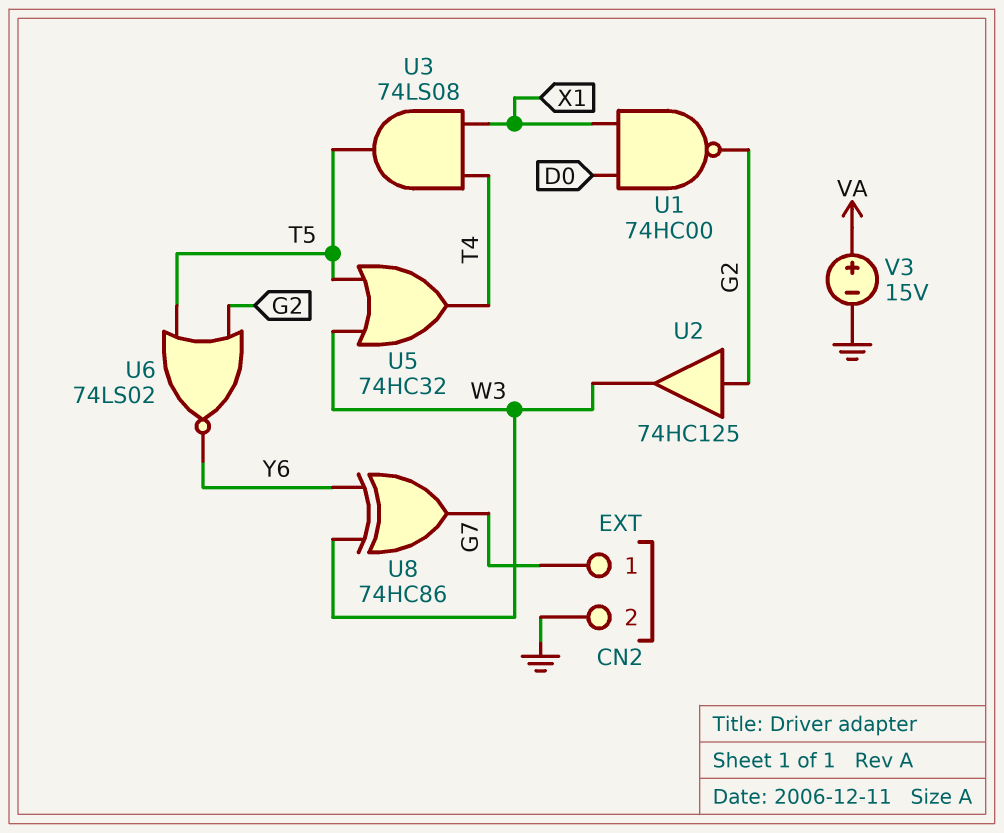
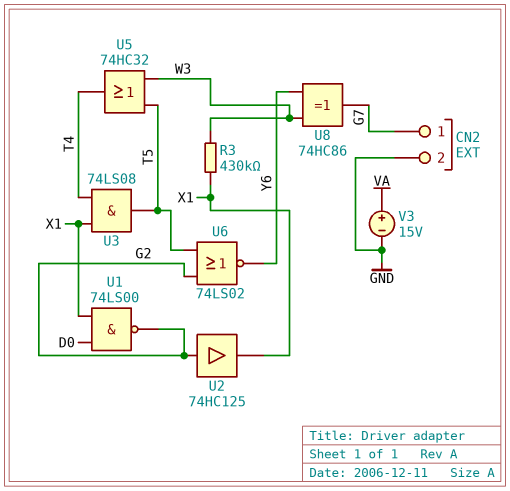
R3: none -> 430k (W3, X1)
U1: NAND 74HC00 (in D0, in X1, out G2) -> NAND 74LS00 (in D0, in X1, out G2)
U2: buffer 74HC125 (in G2, out W3) -> buffer 74HC125 (in G2, out X1)

